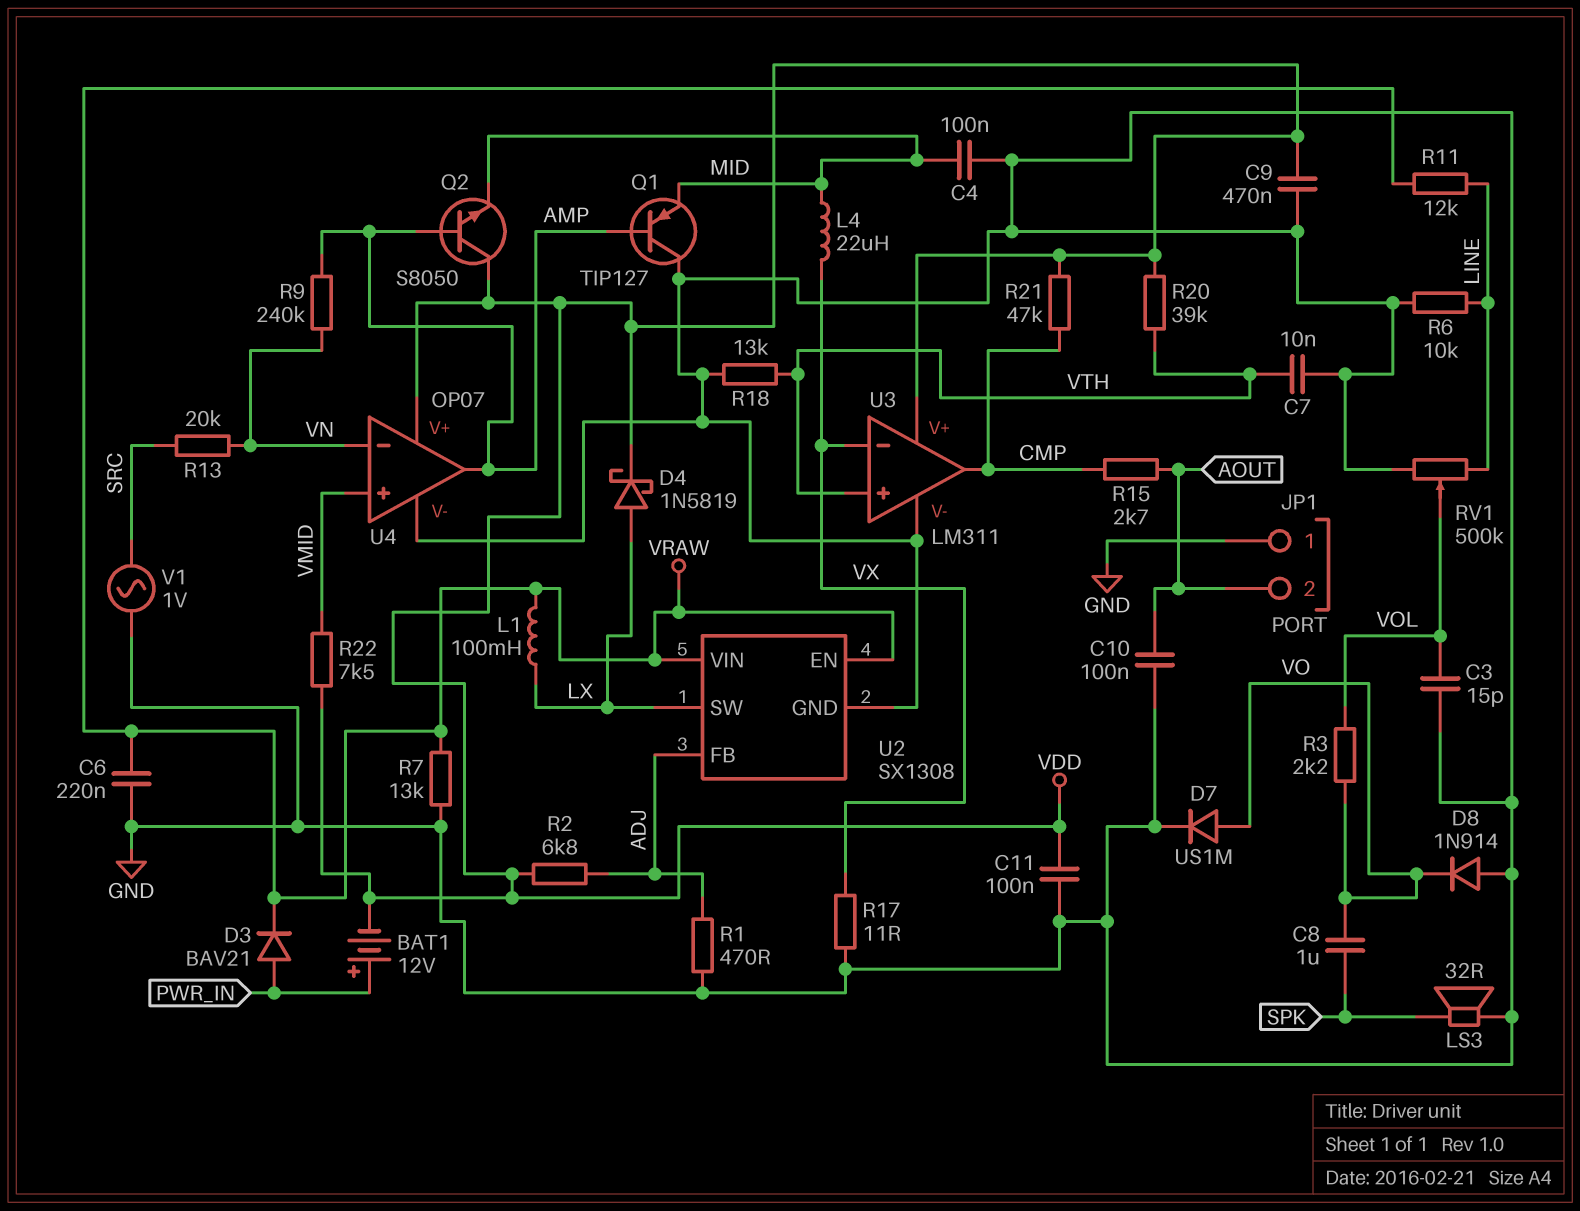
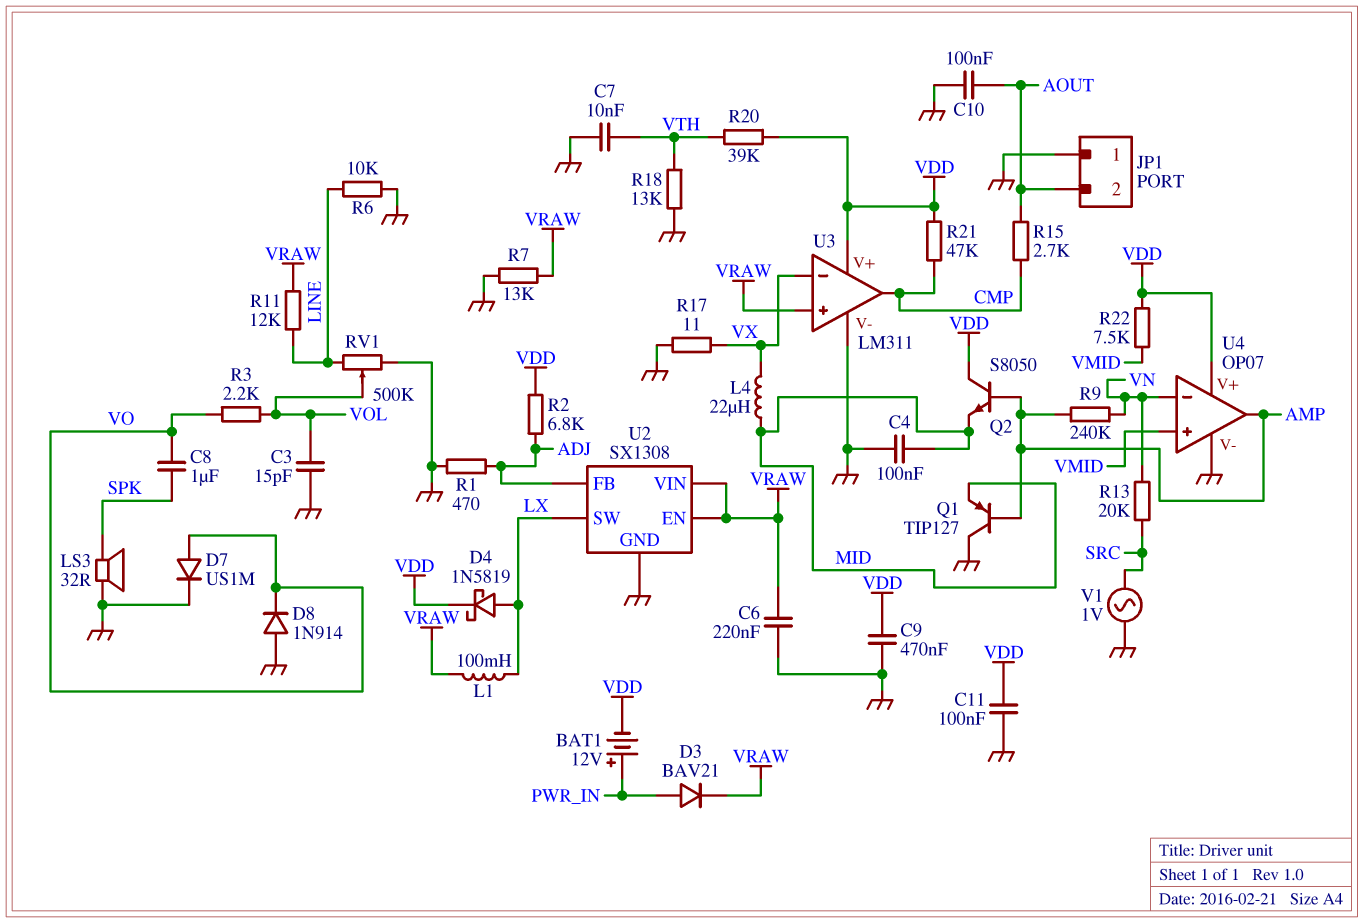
U3 pin in+: VTH -> VRAW

